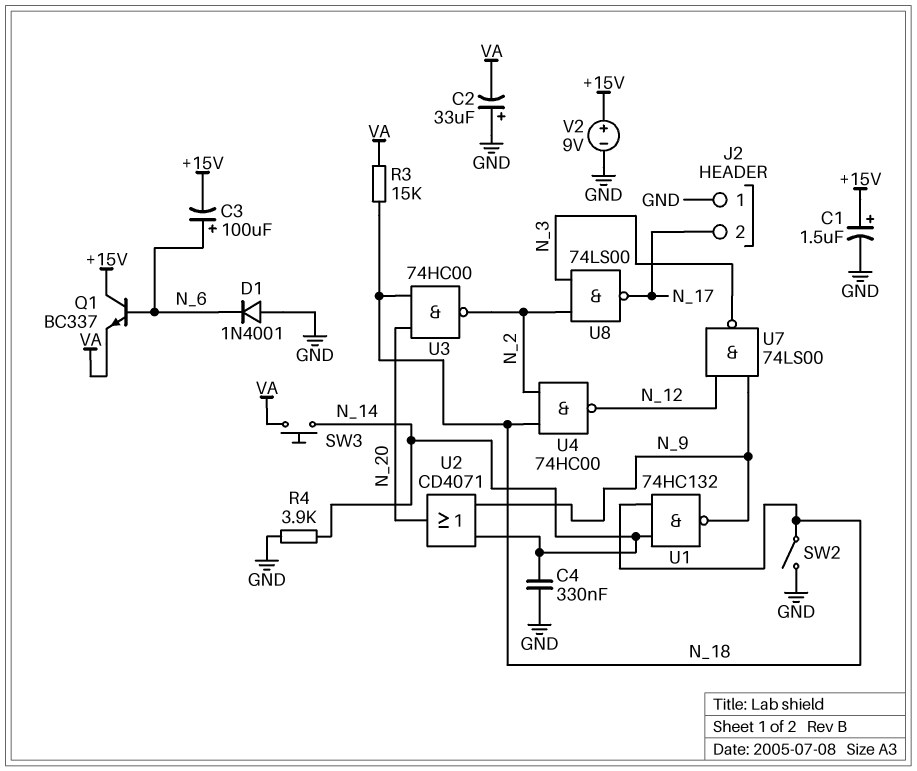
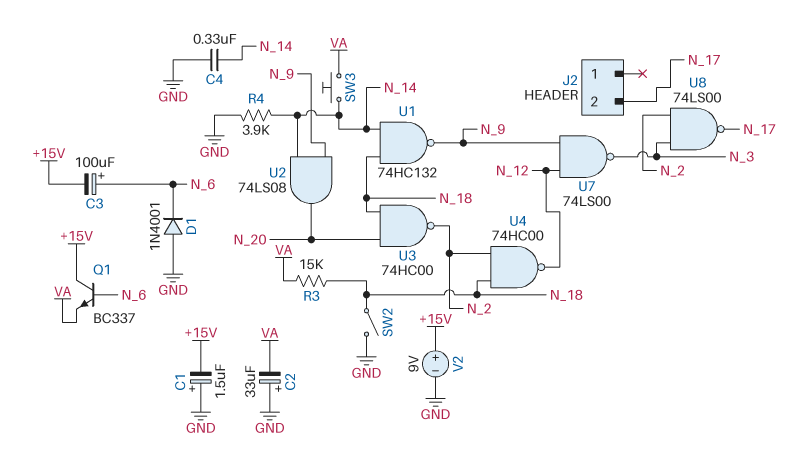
C1: 1.5uF (plus +15V, minus GND) -> 1.5uF (plus GND, minus +15V)
J2 pin 1: GND -> none
U2: OR CD4071 (in N_9, in N_14, out N_20) -> AND 74LS08 (in N_9, in N_14, out N_20)

